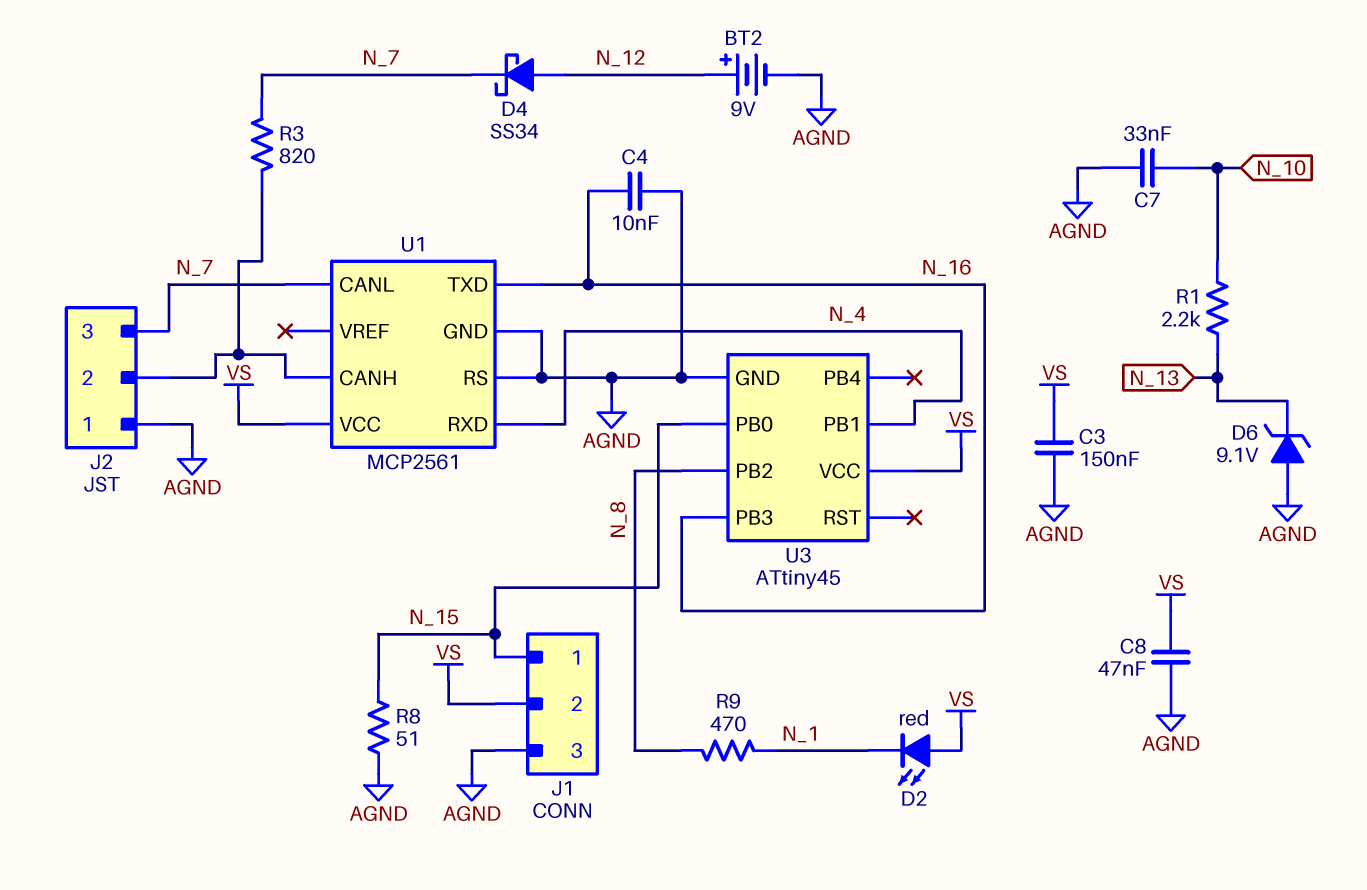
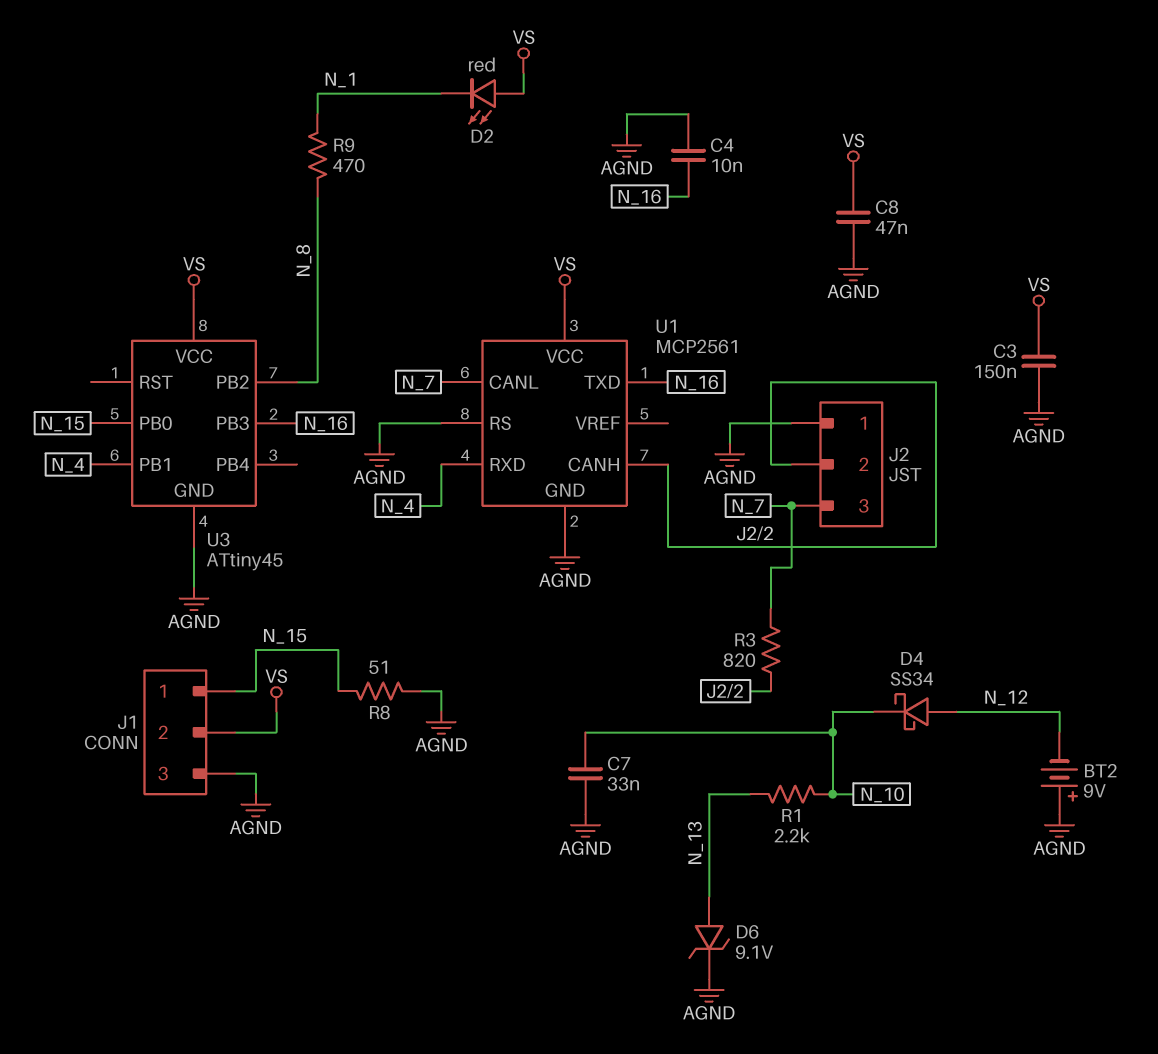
BT2: 9V (plus N_12, minus AGND) -> 9V (plus AGND, minus N_12)
D4: schottky SS34 (A N_12, K N_7) -> schottky SS34 (A N_12, K N_10)
D6: zener 9.1V (A AGND, K N_13) -> zener 9.1V (A N_13, K AGND)

